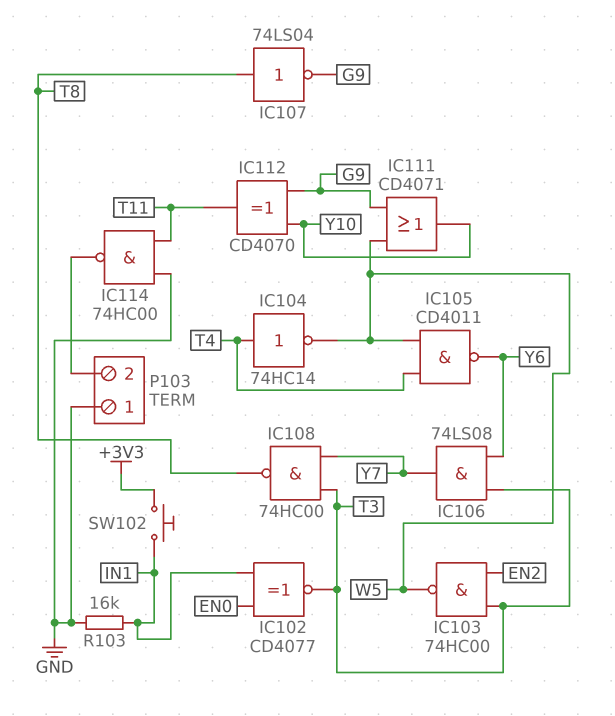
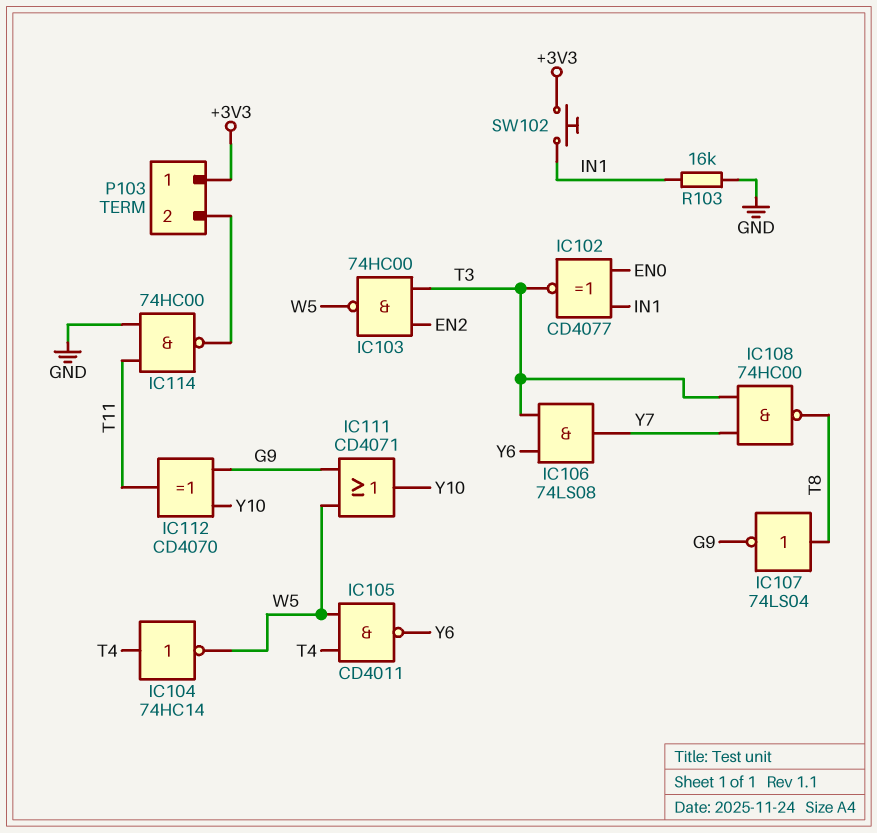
P103 pin 1: GND -> +3V3

